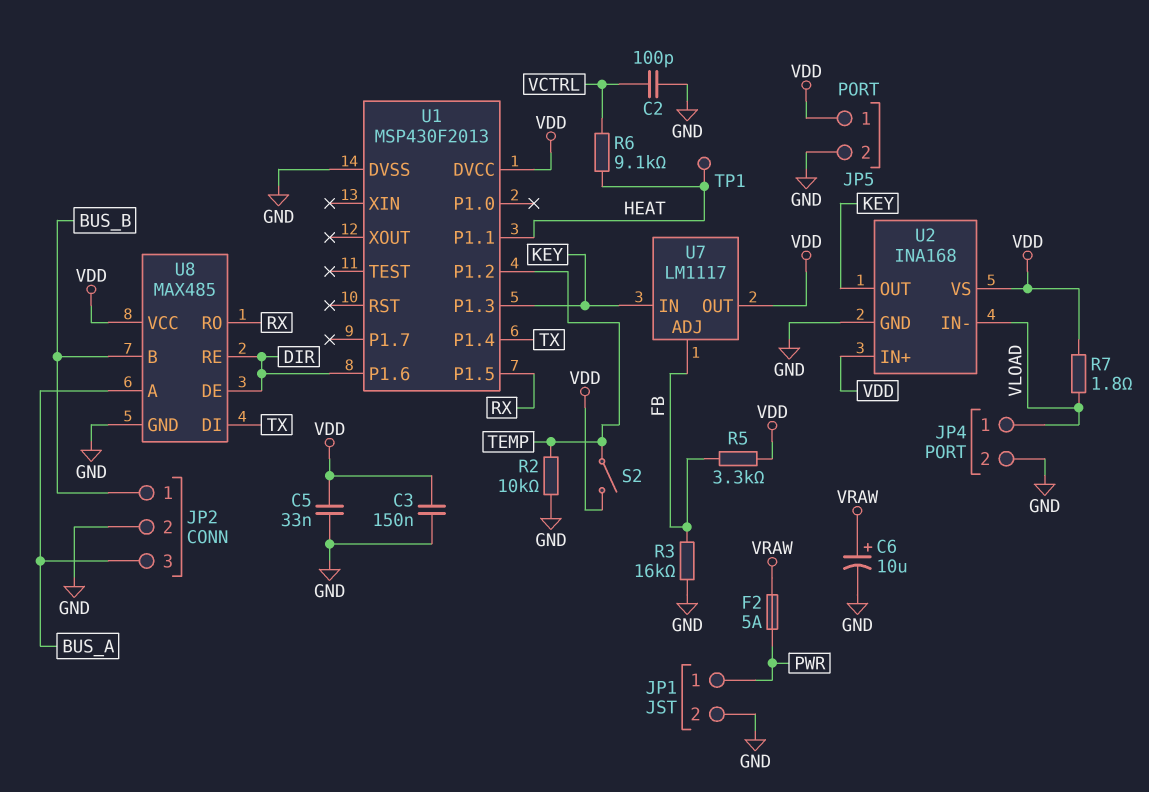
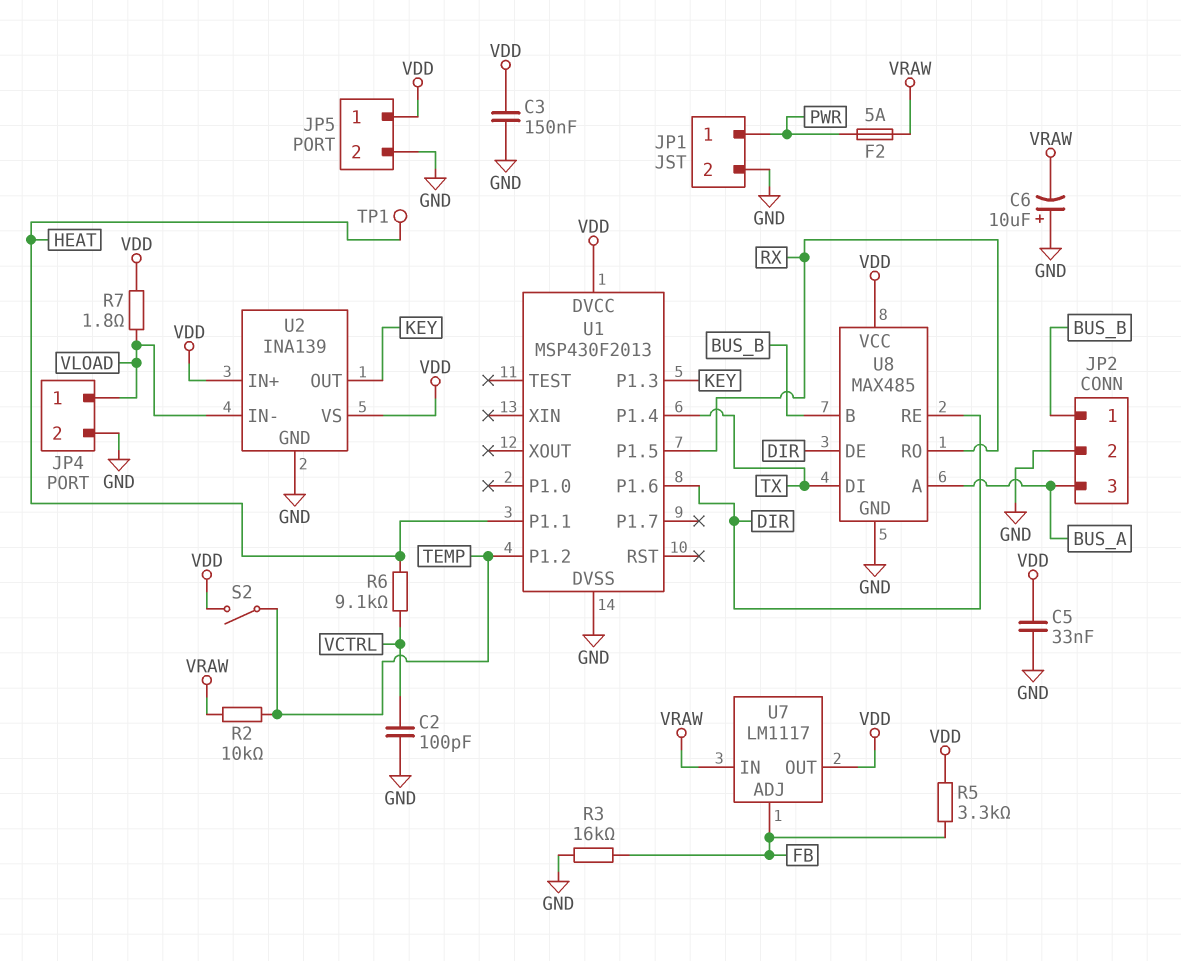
C6: 10uF (plus VRAW, minus GND) -> 10uF (plus GND, minus VRAW)
R2: 10k (GND, TEMP) -> 10k (TEMP, VRAW)
U2: INA168 -> INA139
U7 pin IN: KEY -> VRAW

